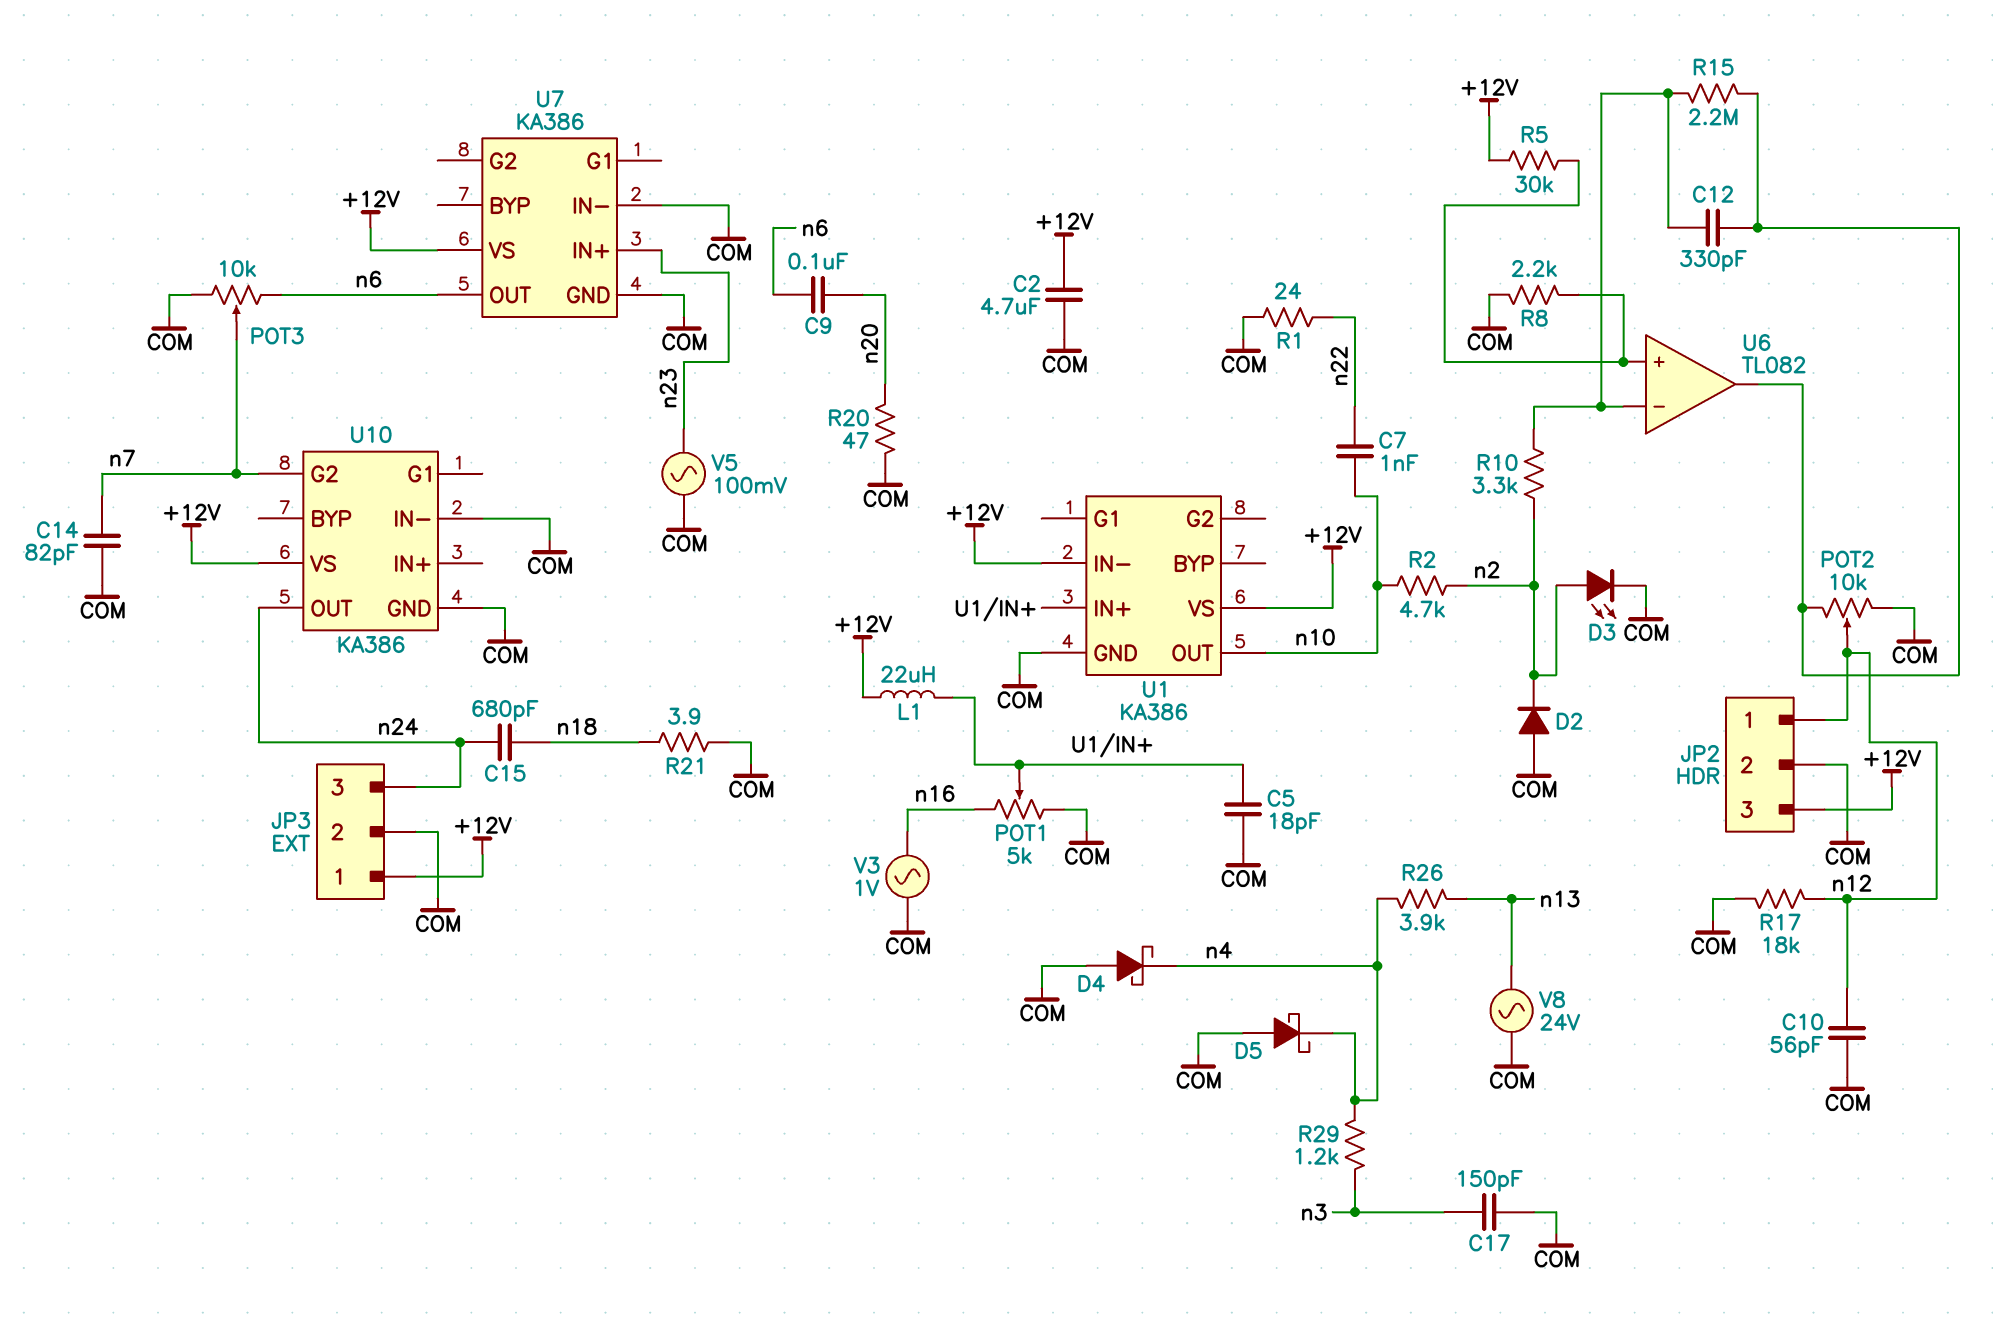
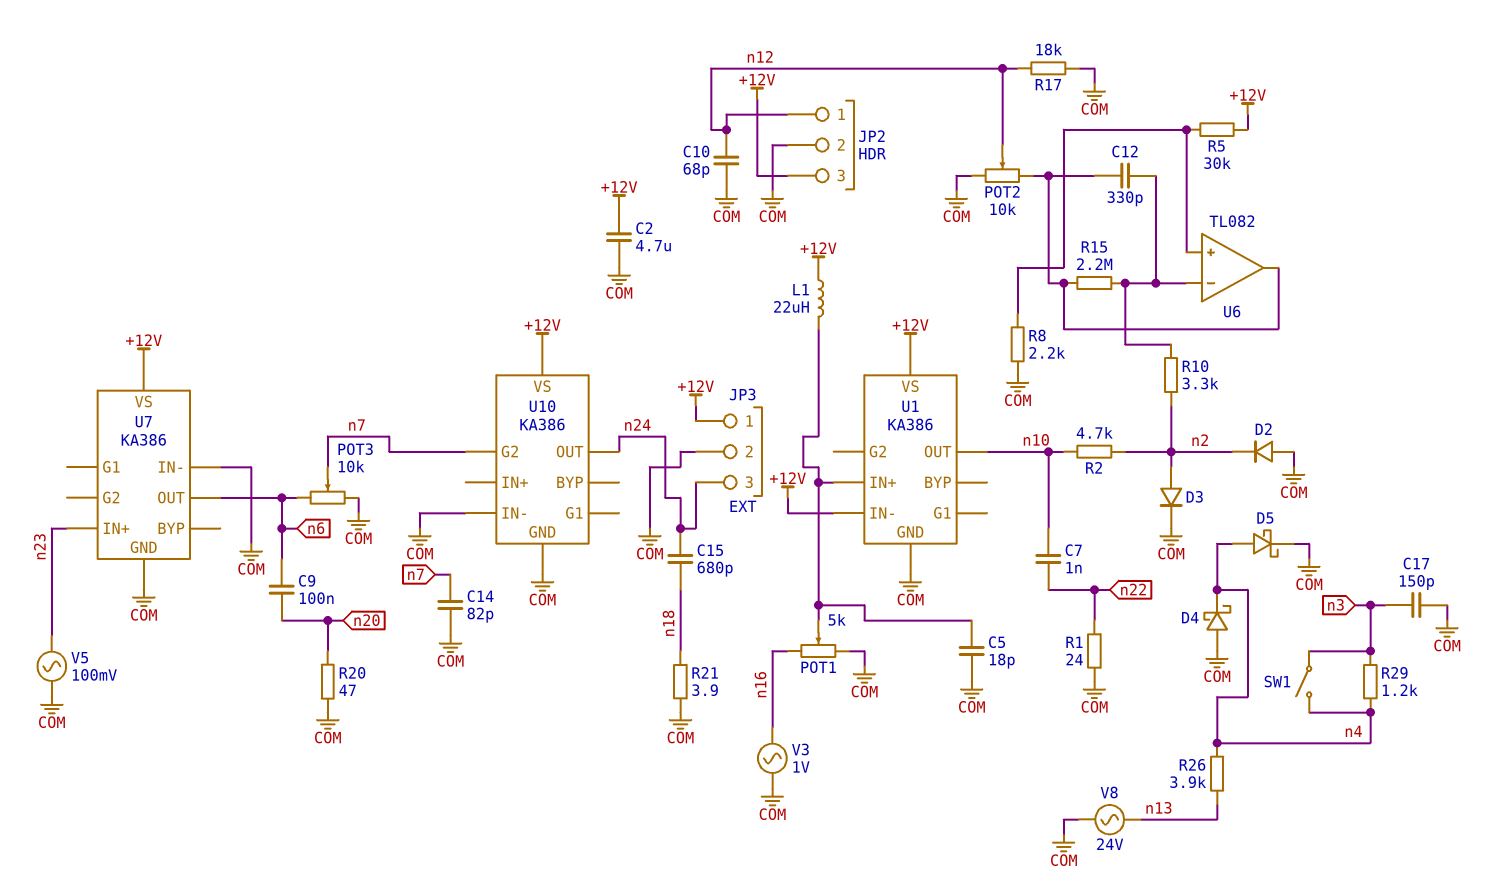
C10: 56pF (COM, n12) -> 68pF (COM, n12)
D3: LED (A n2, K COM) -> diode (A n2, K COM)
D5: schottky (A COM, K n4) -> schottky (A n4, K COM)
SW1: none -> switch (n3, n4)

